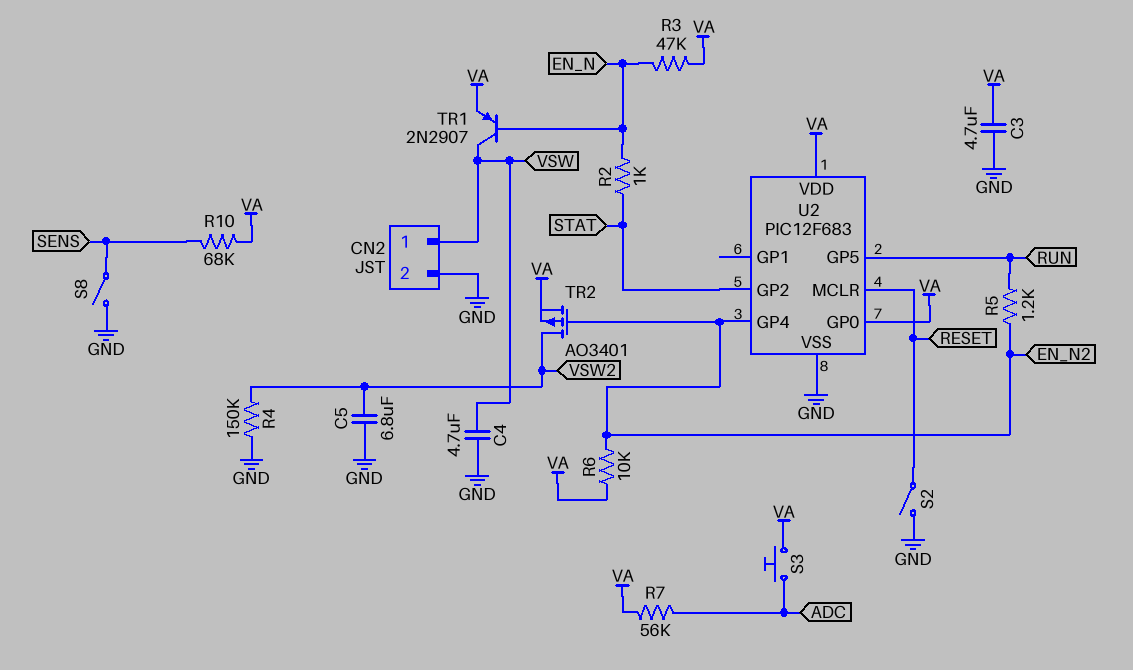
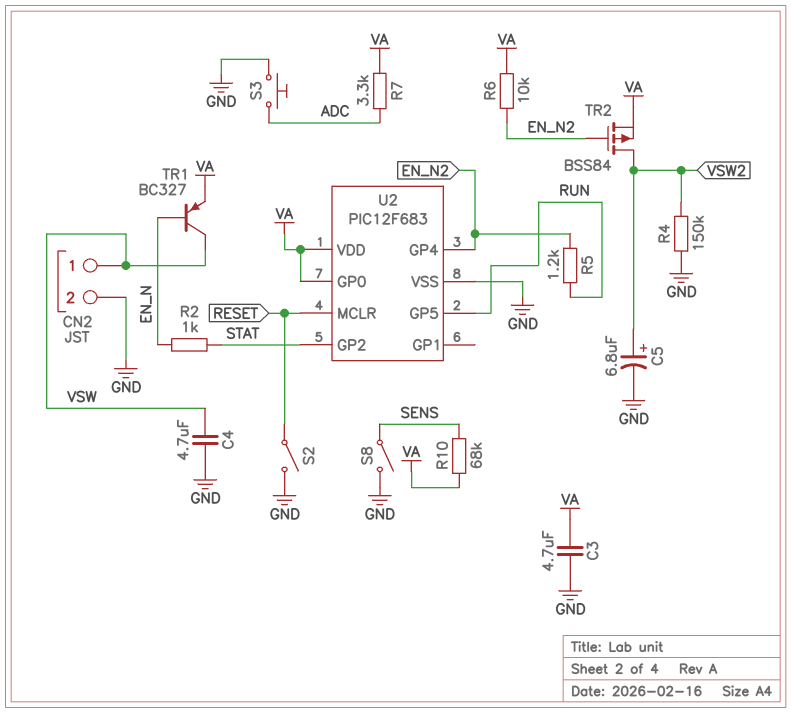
C5: 6.8uF (GND, VSW2) -> 6.8uF (plus VSW2, minus GND)
R3: 47k (EN_N, VA) -> none
R7: 56k (ADC, VA) -> 3.3k (ADC, VA)
S3: button (ADC, VA) -> button (ADC, GND)
TR1: PNP 2N2907 (B EN_N, C VSW, E VA) -> PNP BC327 (B EN_N, C VSW, E VA)
TR2: PMOS AO3401 (G EN_N2, D VSW2, S VA) -> PMOS BSS84 (G EN_N2, D VSW2, S VA)

